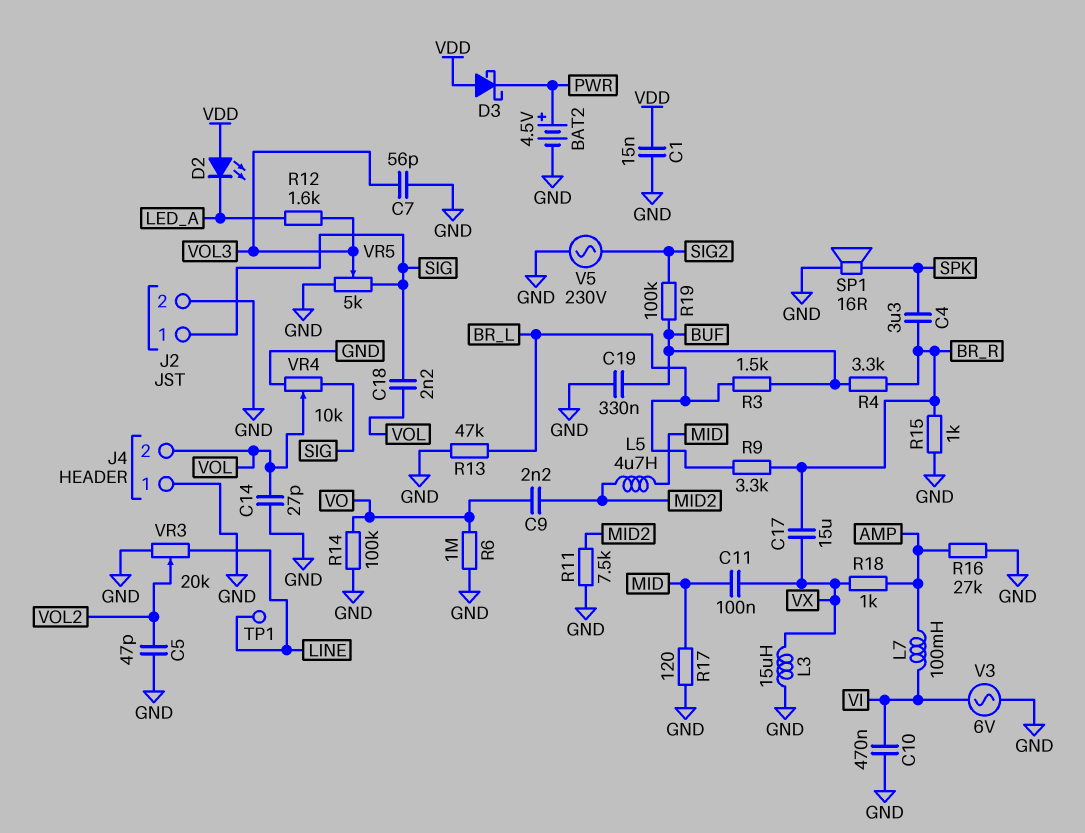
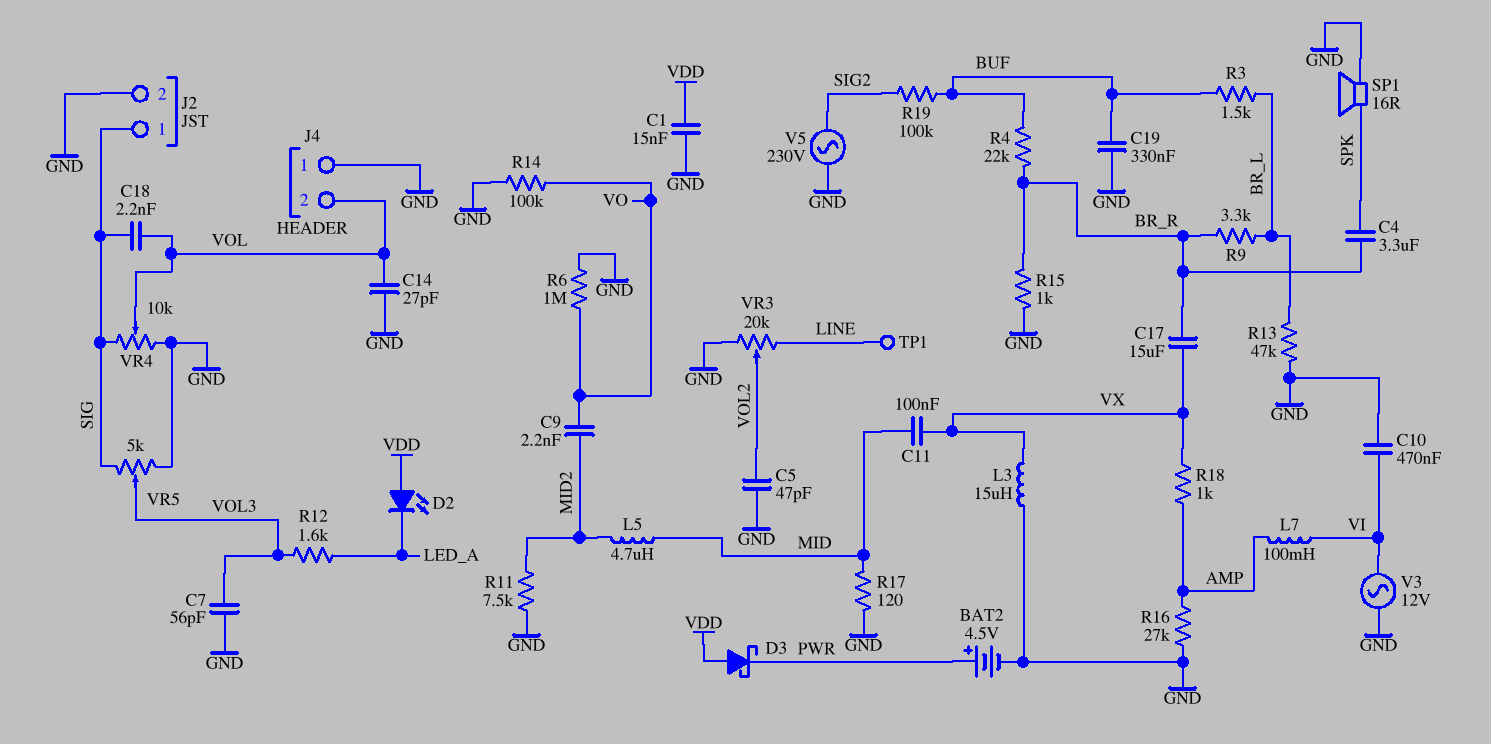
R4: 3.3k (BR_R, BUF) -> 22k (BR_R, BUF)
V3: AC 6V (GND, VI) -> AC 12V (GND, VI)

